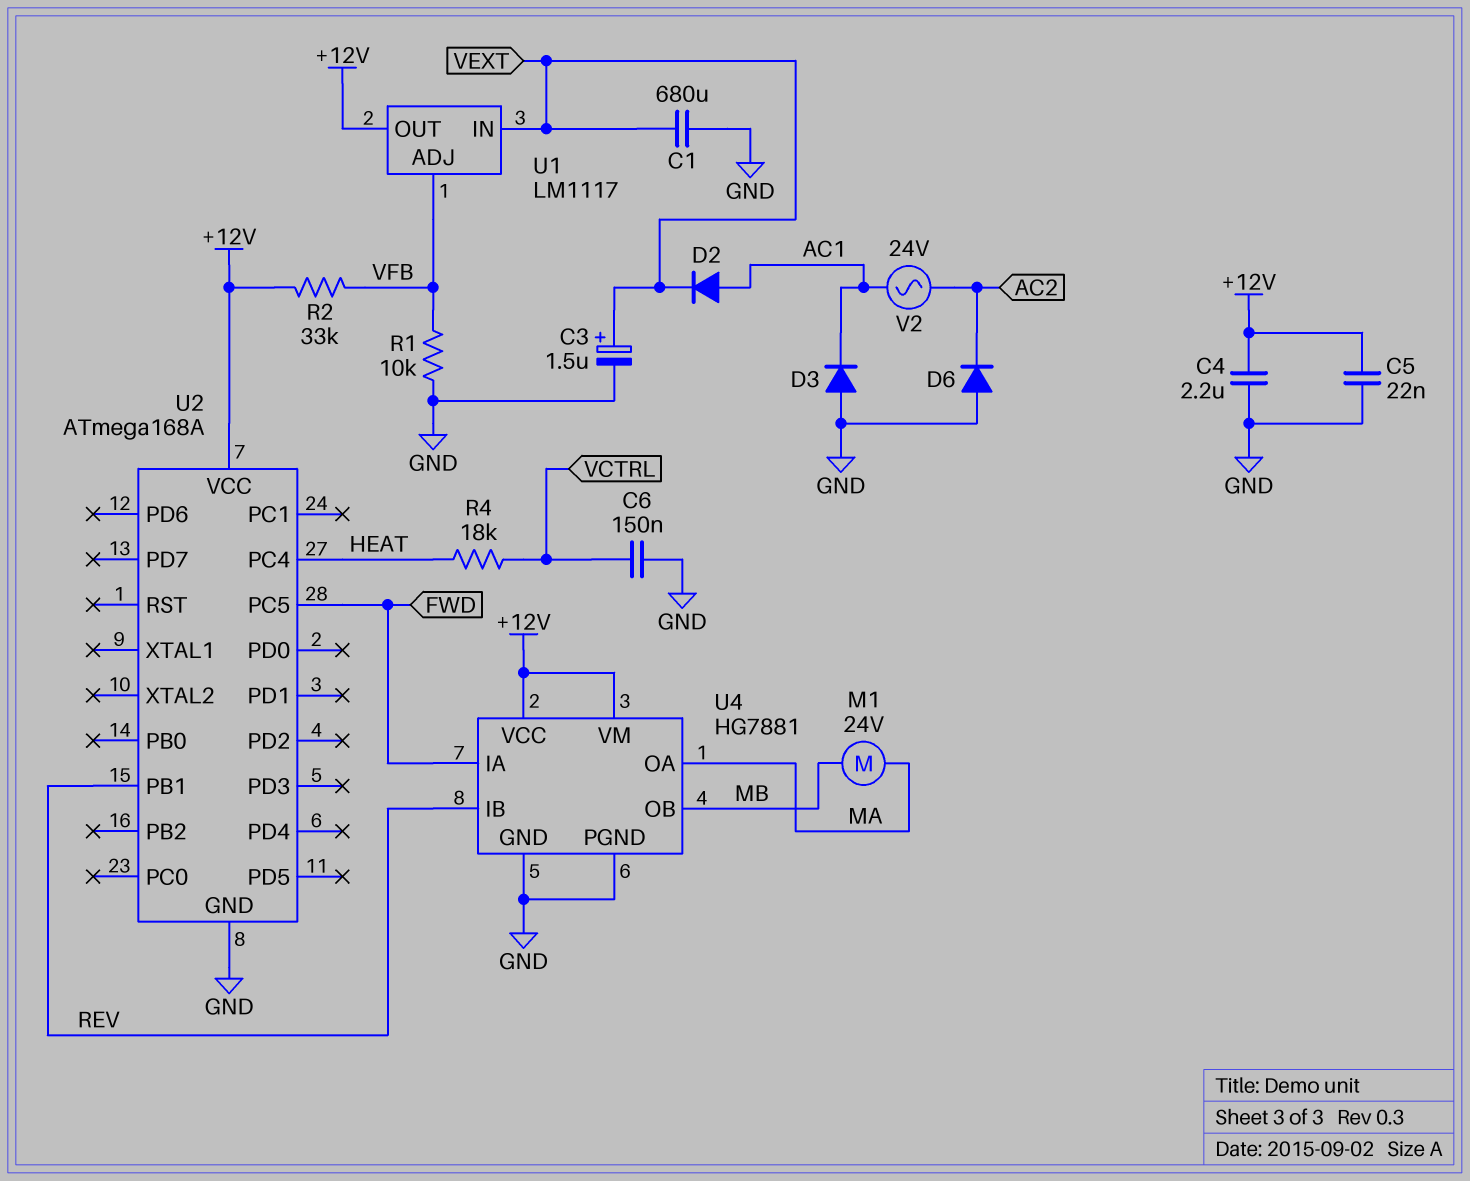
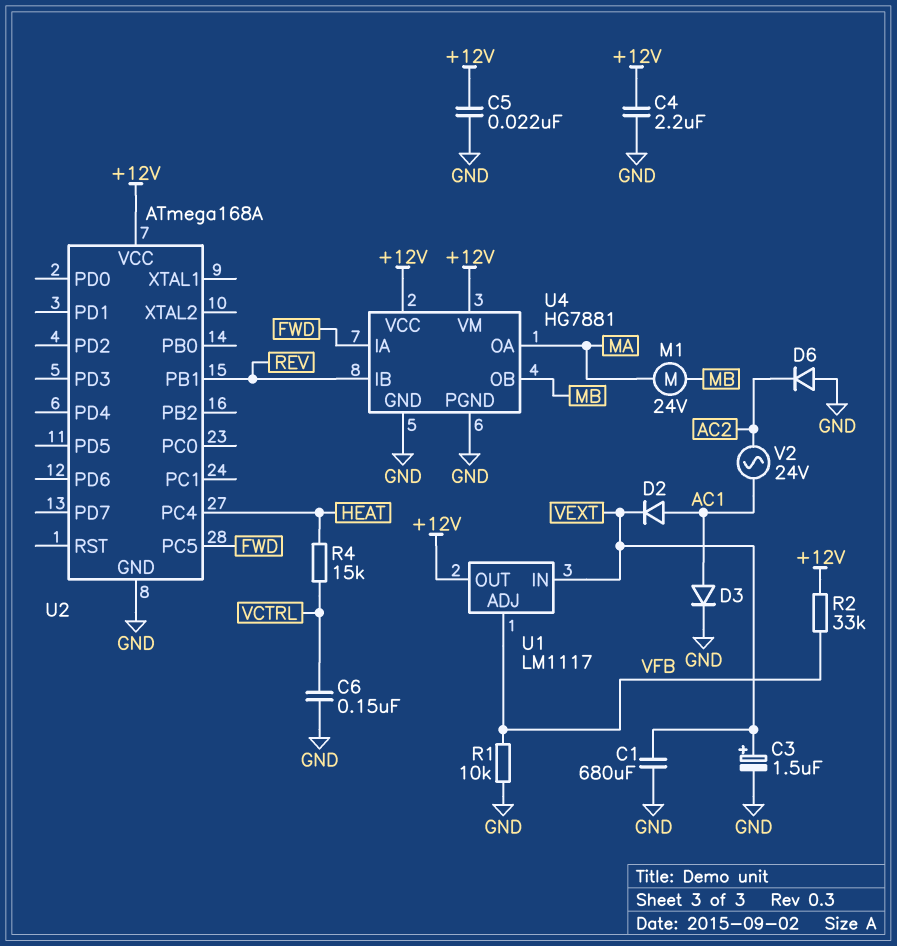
D3: diode (A GND, K AC1) -> diode (A AC1, K GND)
R4: 18k (HEAT, VCTRL) -> 15k (HEAT, VCTRL)

